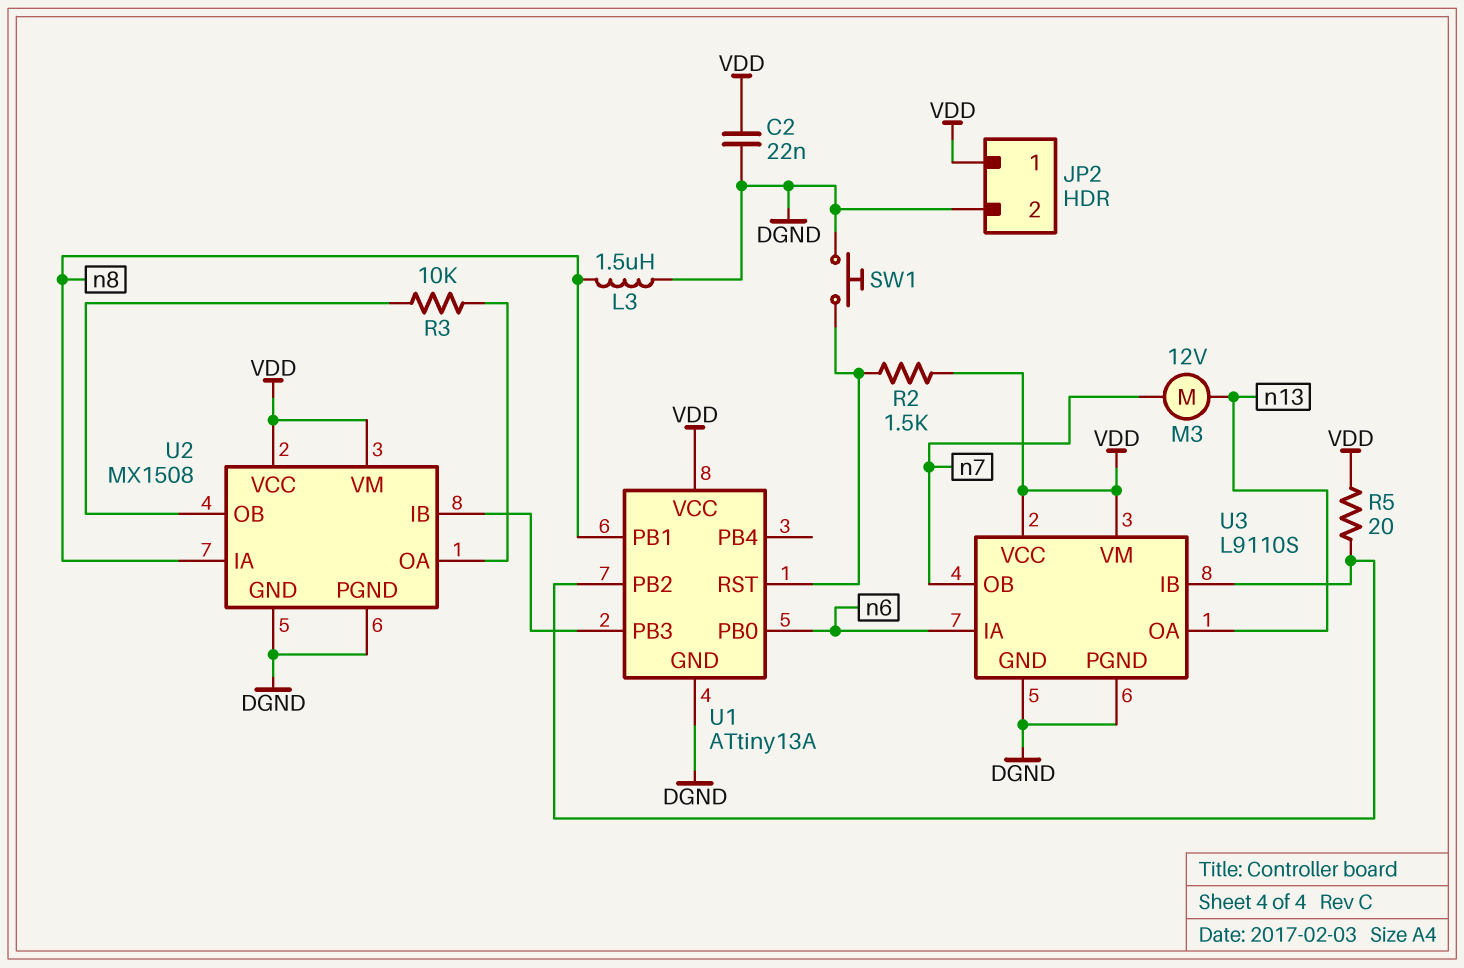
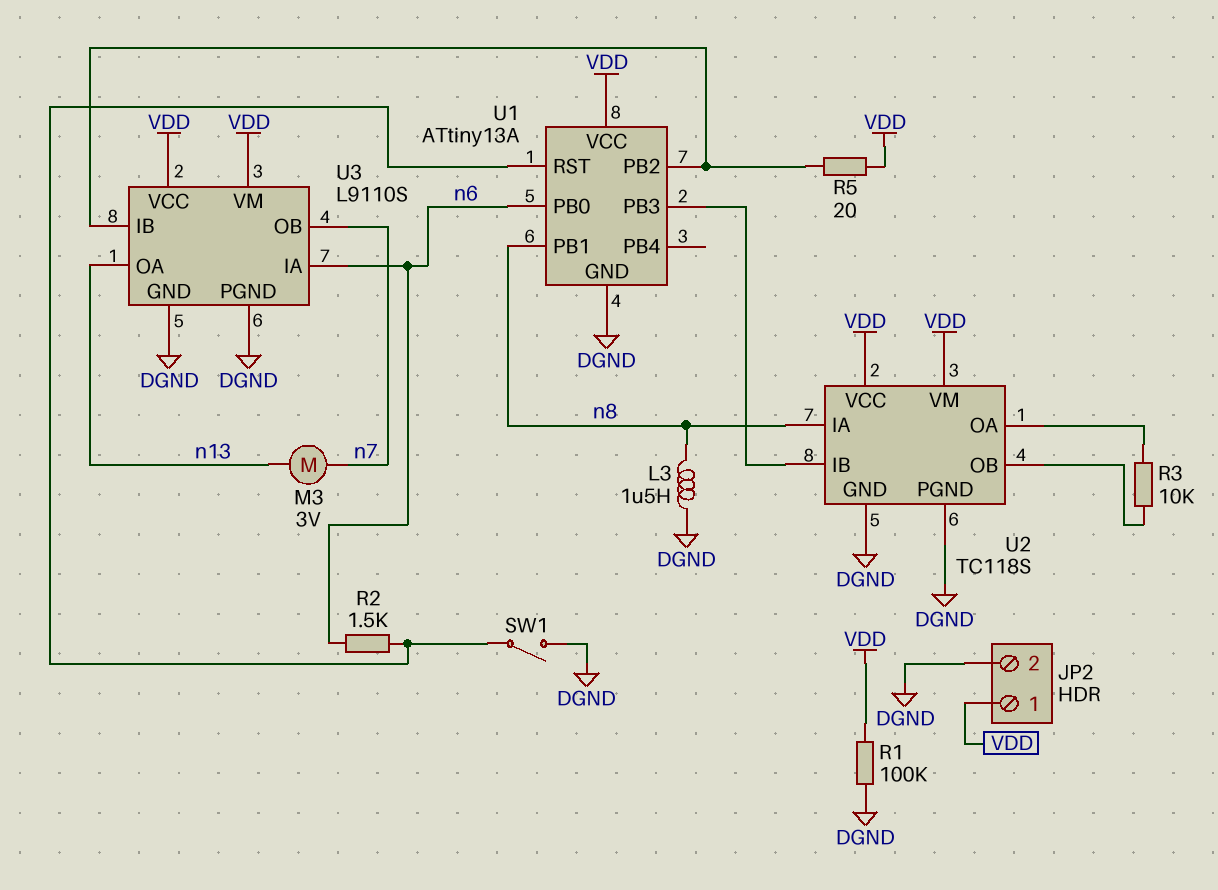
C2: 22nF (DGND, VDD) -> none
M3: motor 12V (n7, n13) -> motor 3V (n7, n13)
R1: none -> 100k (DGND, VDD)
R2: 1.5k (U1/RST, VDD) -> 1.5k (U1/RST, n6)
SW1: button (DGND, U1/RST) -> switch (DGND, U1/RST)
U2: MX1508 -> TC118S

